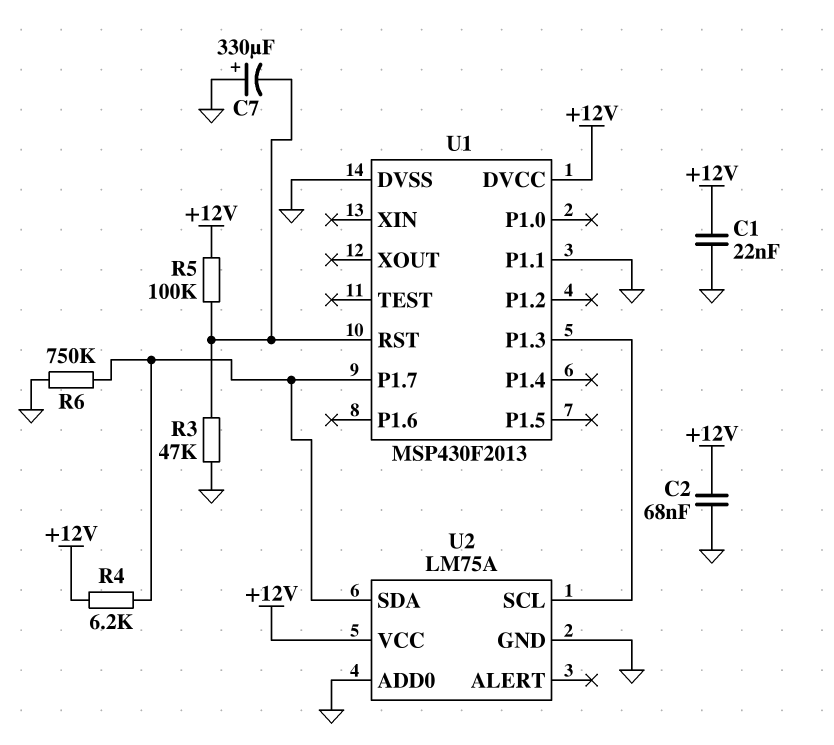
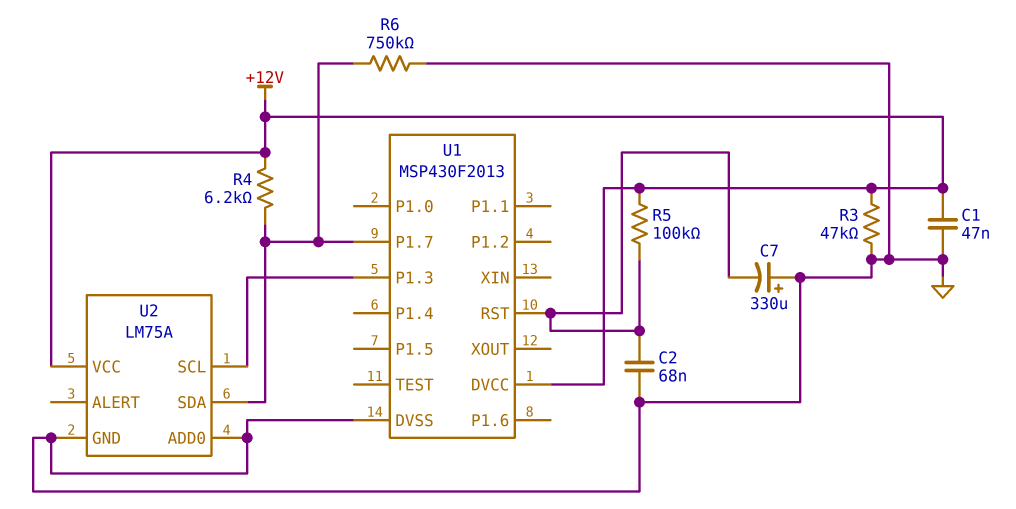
C1: 22nF (+12V, GND) -> 47nF (+12V, GND)
C2: 68nF (+12V, GND) -> 68nF (GND, U1/RST)
R3: 47k (GND, U1/RST) -> 47k (+12V, GND)
U1 pin P1.1: GND -> none

